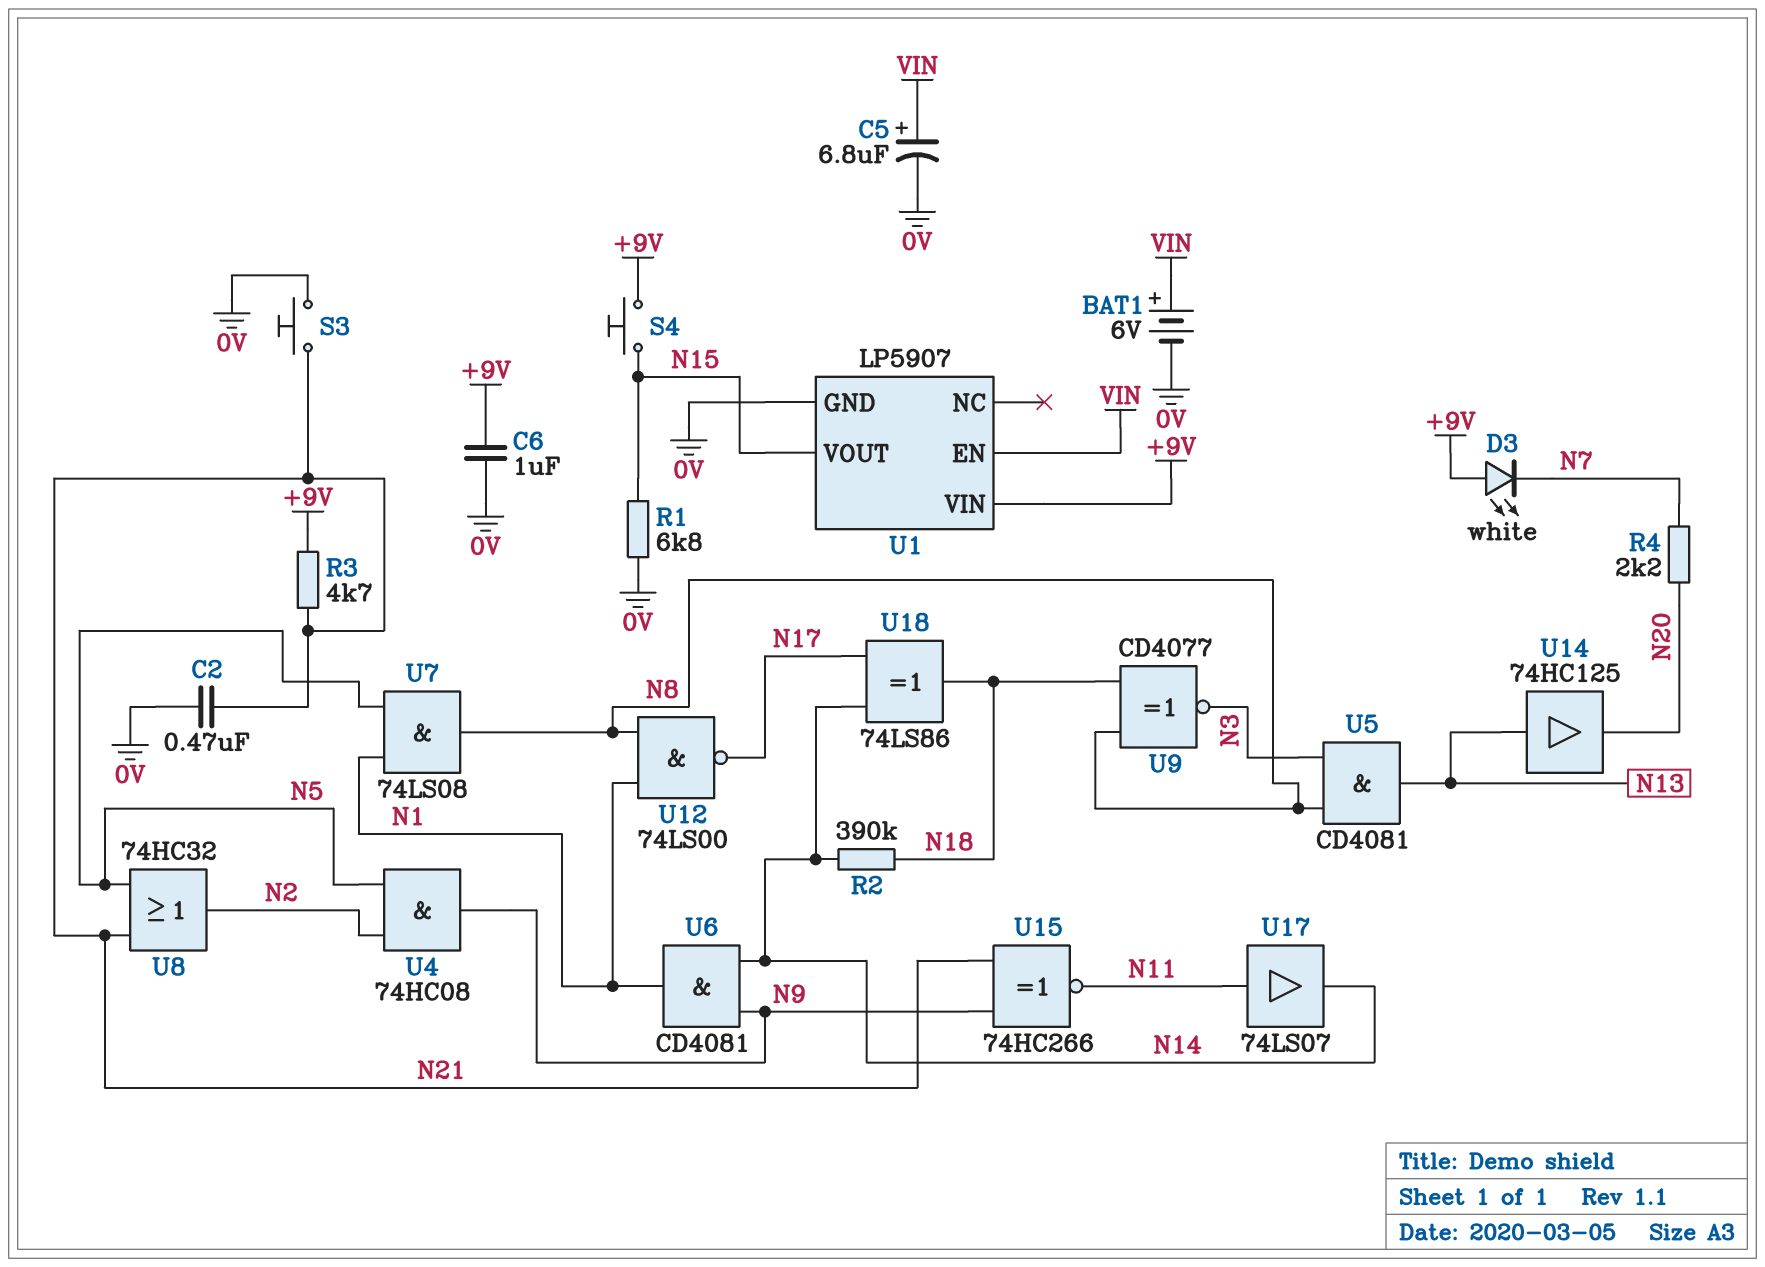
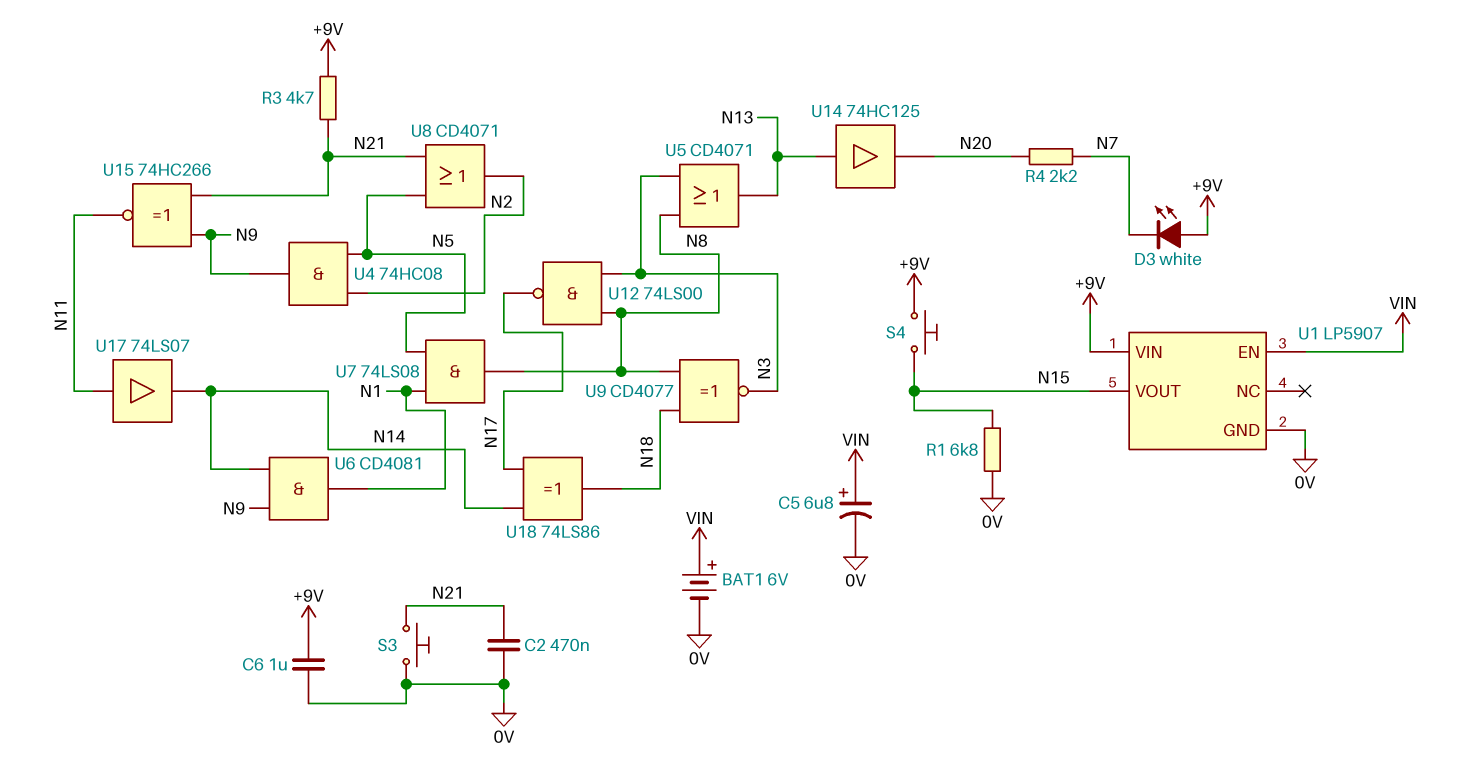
R2: 390k (N14, N18) -> none
U5: AND CD4081 (in N3, in N8, out N13) -> OR CD4071 (in N3, in N8, out N13)
U8: OR 74HC32 (in N5, in N21, out N2) -> OR CD4071 (in N5, in N21, out N2)
U12: NAND 74LS00 (in N1, in N8, out N17) -> NAND 74LS00 (in N3, in N8, out N17)

